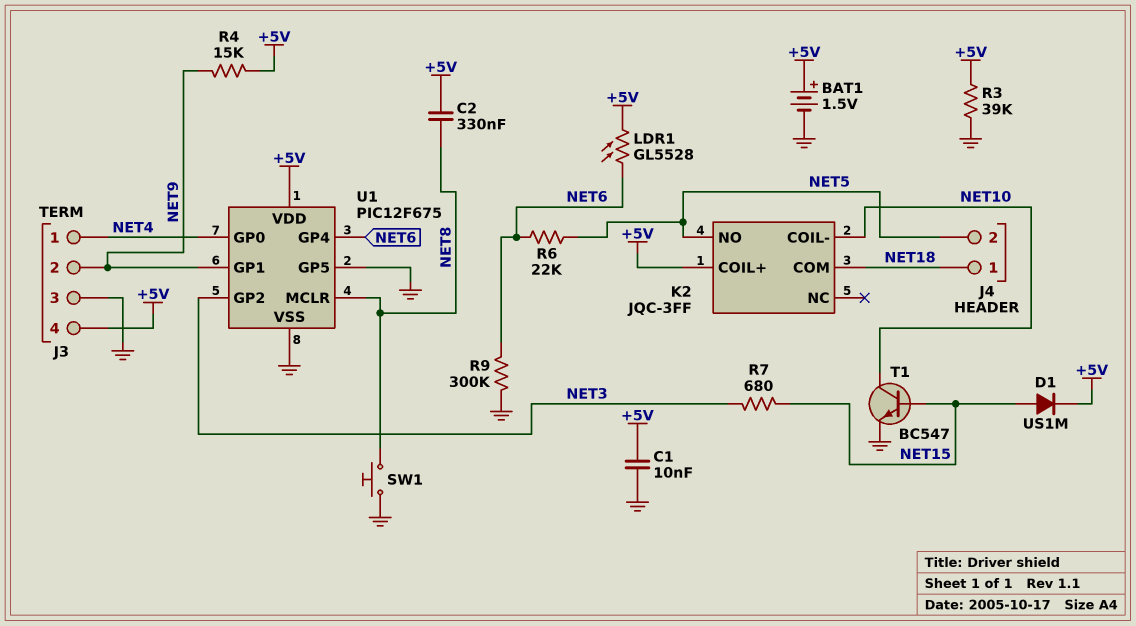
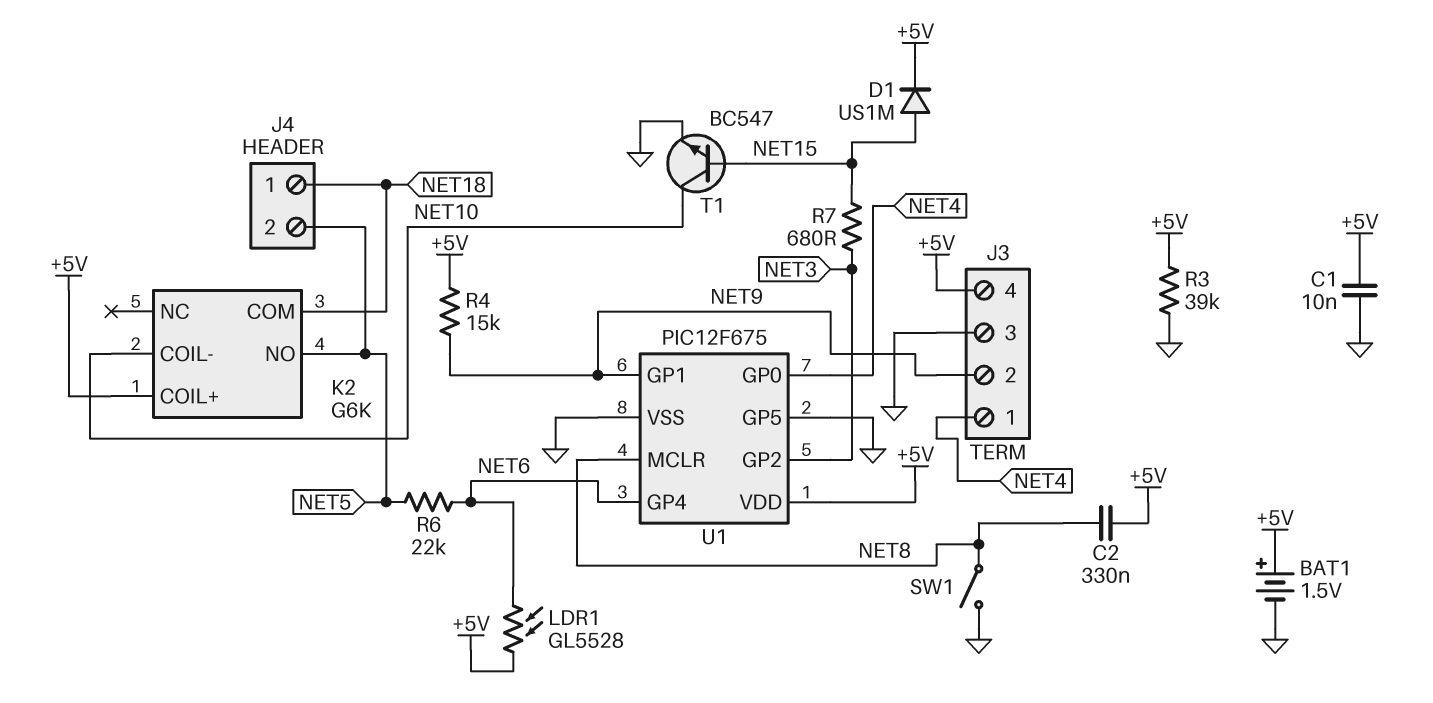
K2: JQC-3FF -> G6K
R9: 300k (GND, NET6) -> none
SW1: button (GND, NET8) -> switch (GND, NET8)

